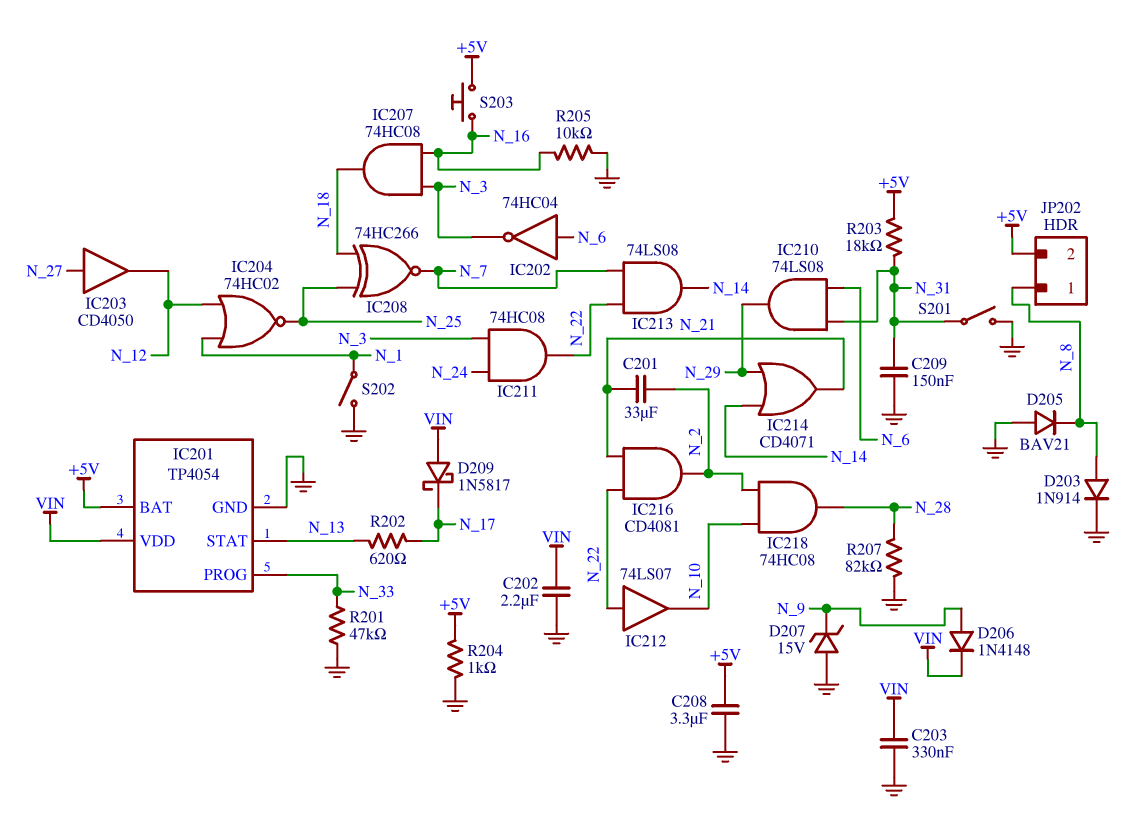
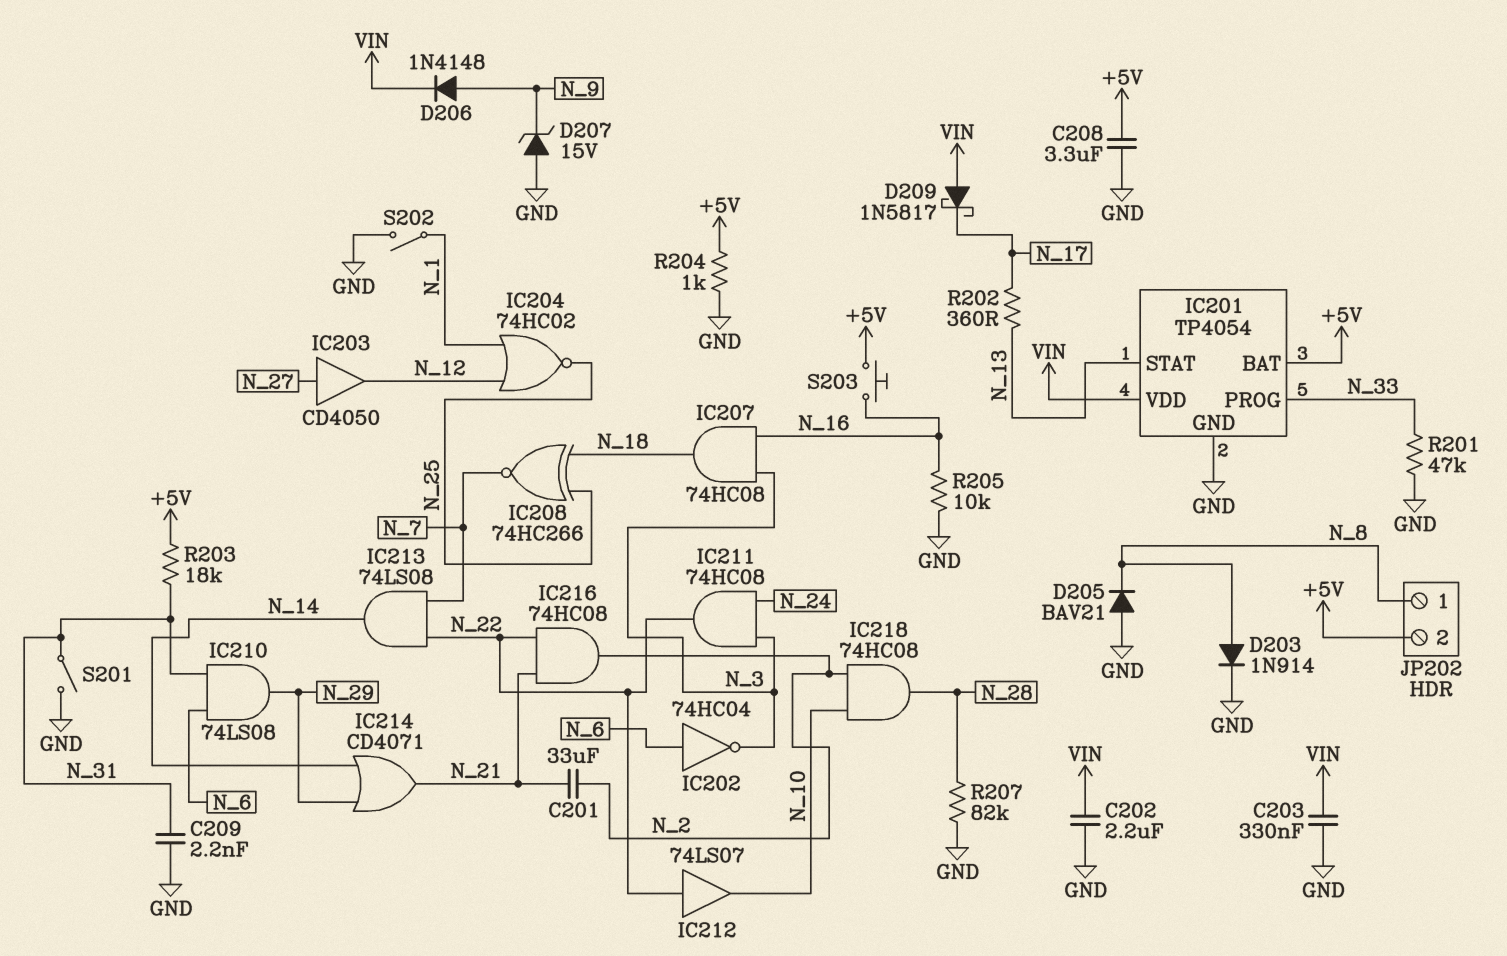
C209: 150nF (GND, N_31) -> 2.2nF (GND, N_31)
IC216: AND CD4081 (in N_21, in N_22, out N_2) -> AND 74HC08 (in N_21, in N_22, out N_2)
R202: 620 (N_13, N_17) -> 360 (N_13, N_17)

